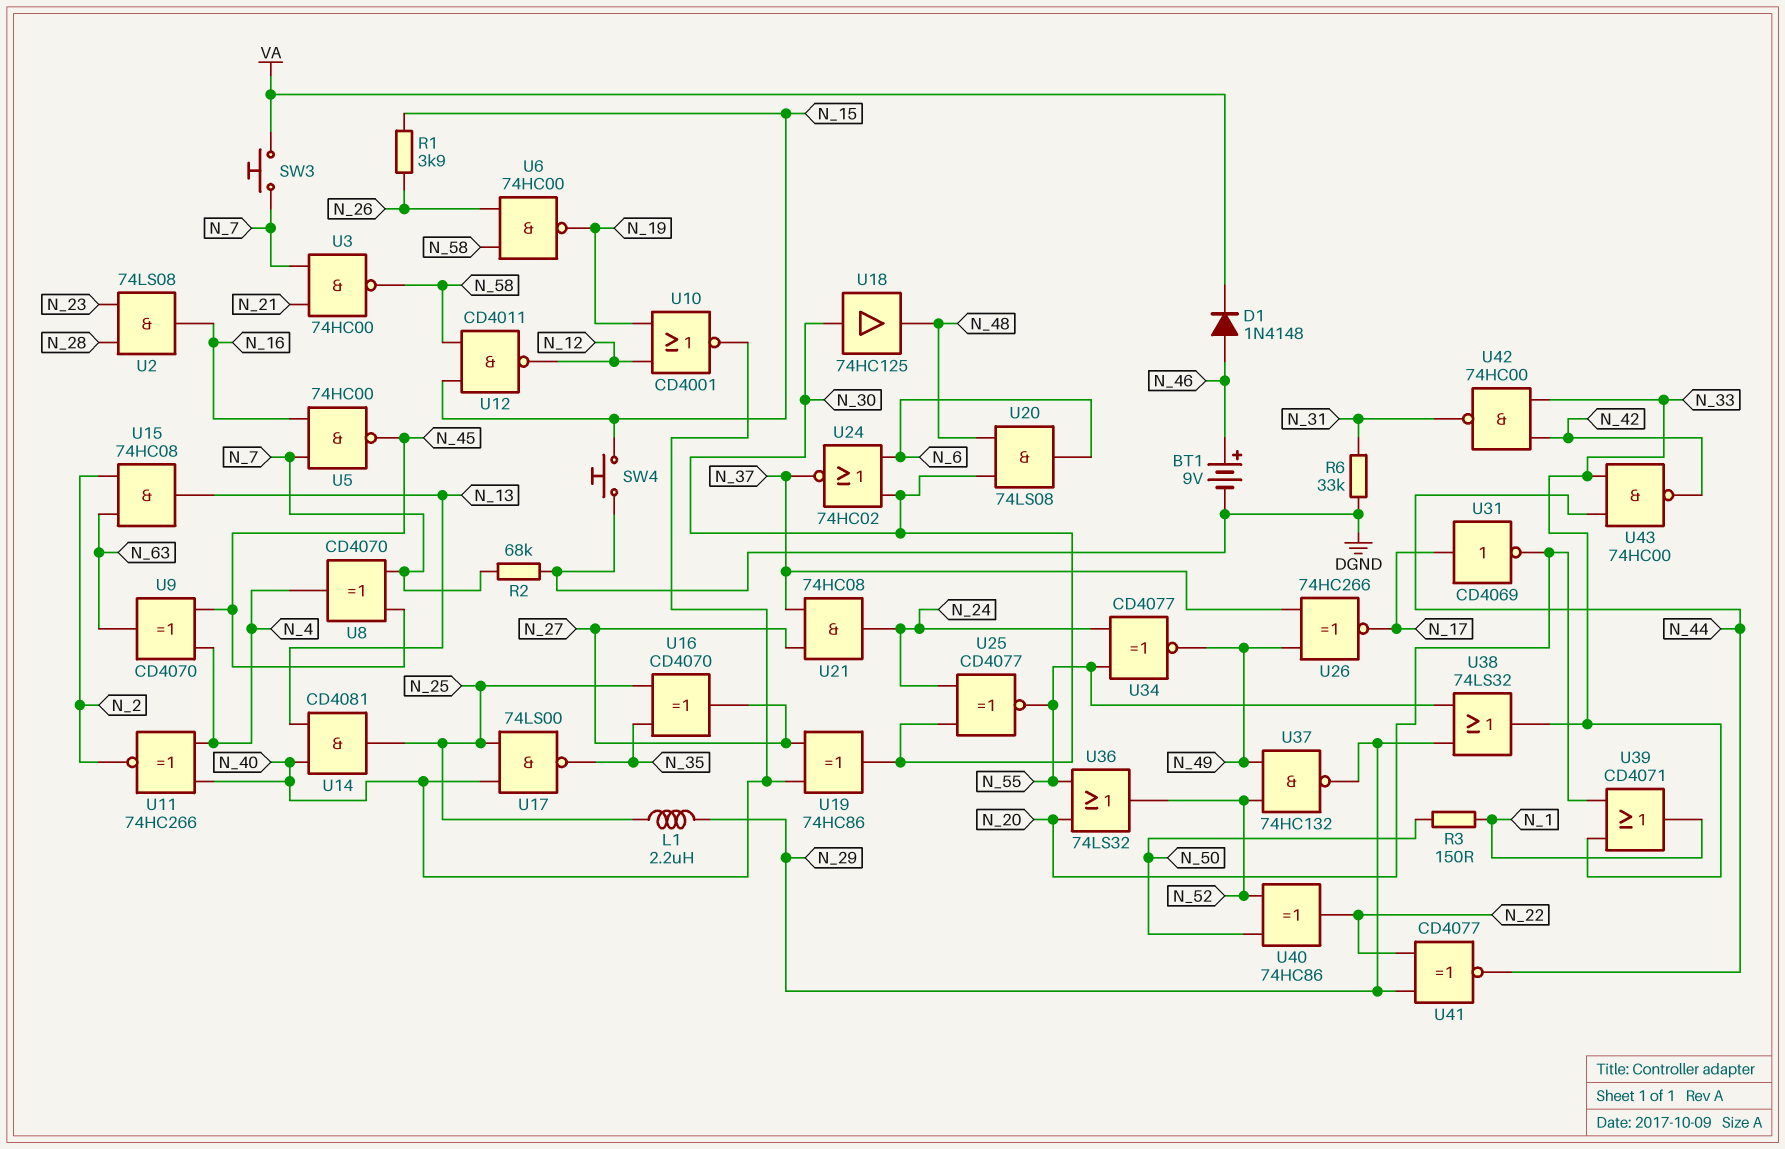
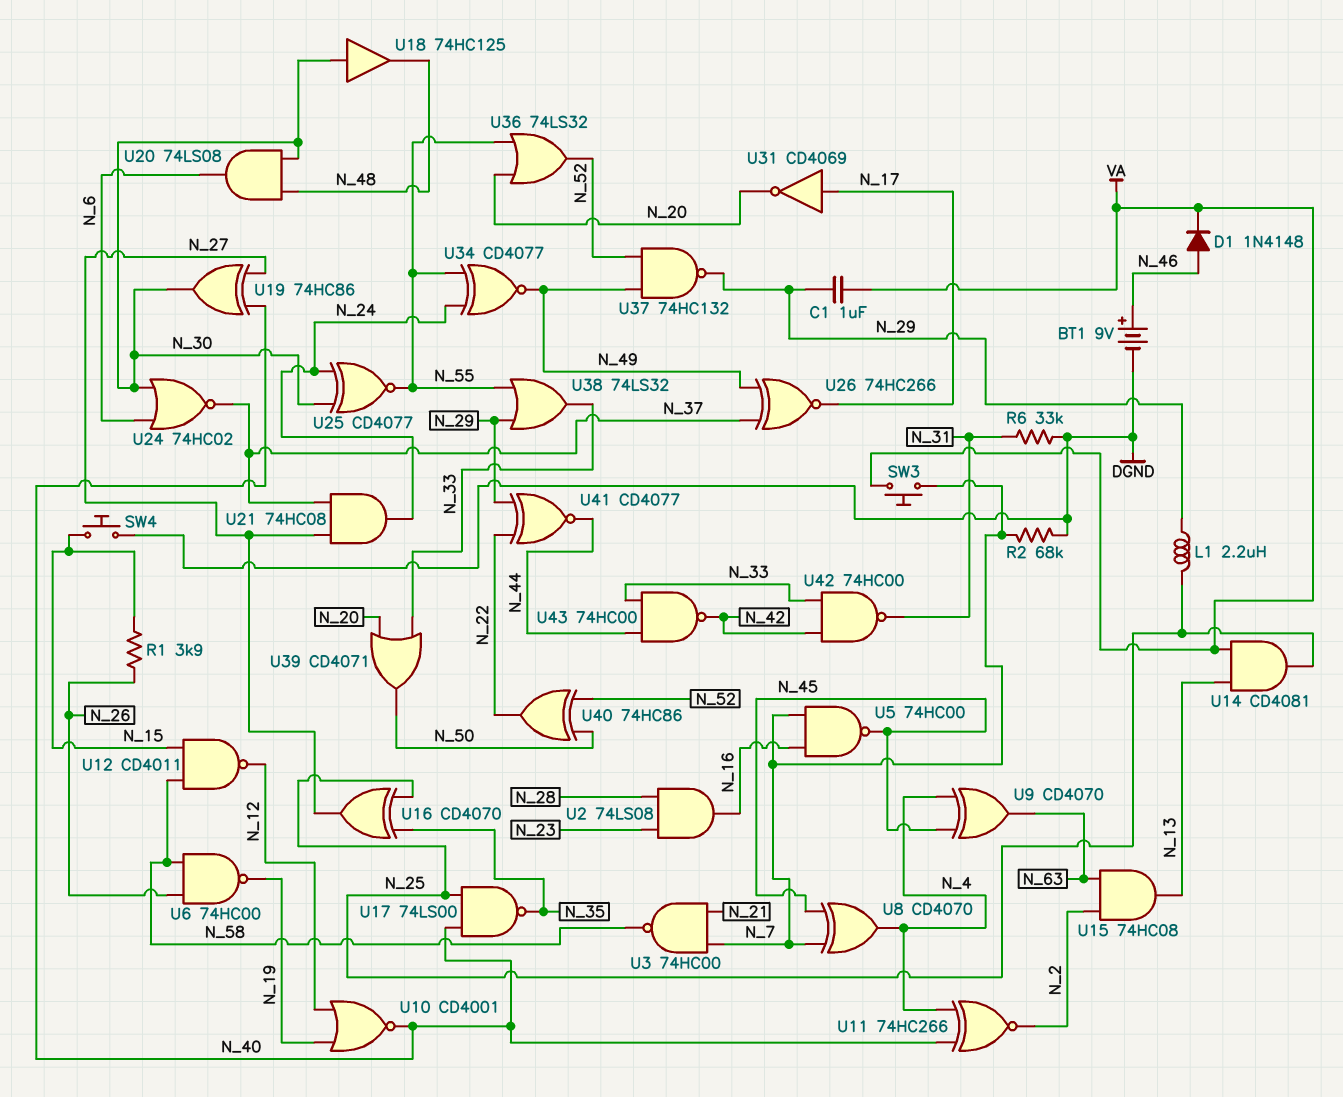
C1: none -> 1uF (N_29, VA)
R3: 150 (N_1, N_50) -> none
U14: AND CD4081 (in N_13, in N_40, out N_25) -> AND CD4081 (in N_13, in VA, out N_25)
U39: OR CD4071 (in N_20, in N_33, out N_1) -> OR CD4071 (in N_20, in N_33, out N_50)

